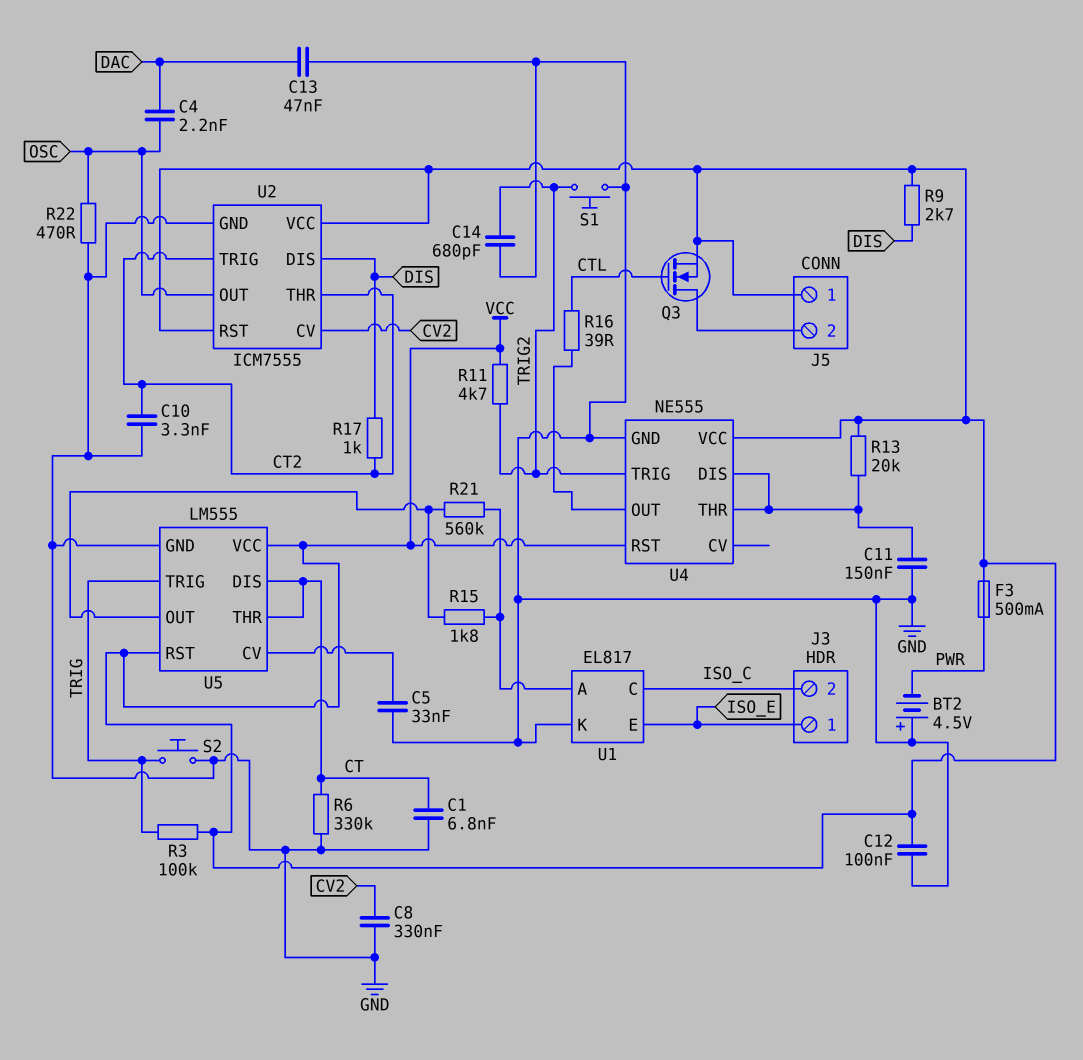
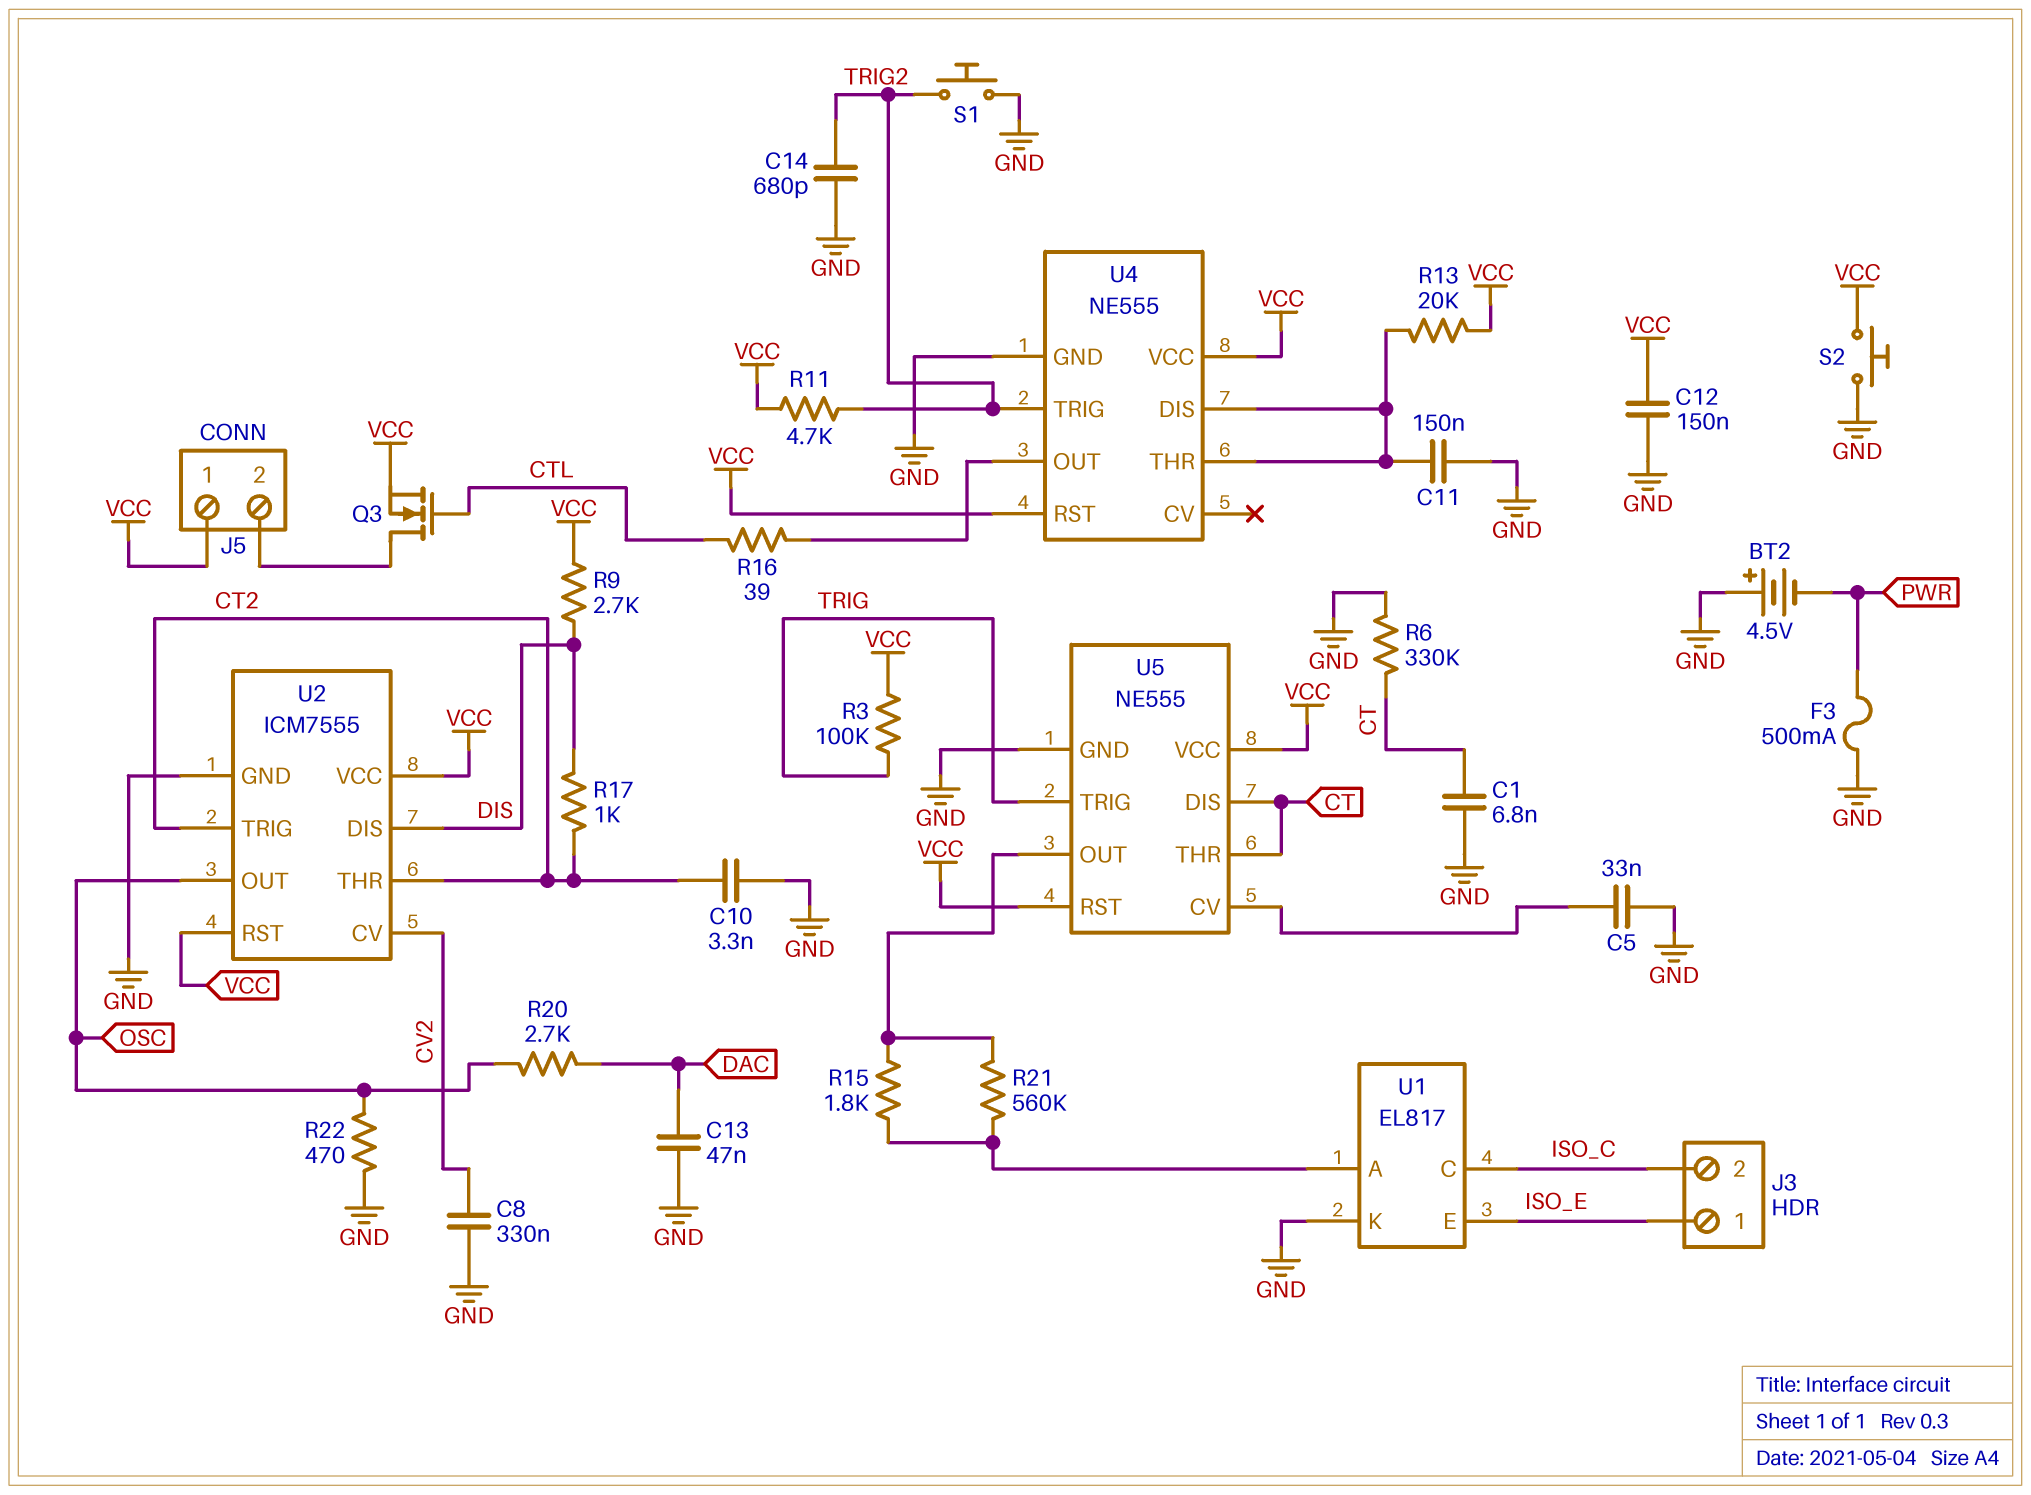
C4: 2.2nF (DAC, OSC) -> none
C12: 100nF (GND, VCC) -> 150nF (GND, VCC)
F3: 500mA (PWR, VCC) -> 500mA (GND, PWR)
R20: none -> 2.7k (DAC, OSC)
S2: button (GND, TRIG) -> button (GND, VCC)
U5: LM555 -> NE555

